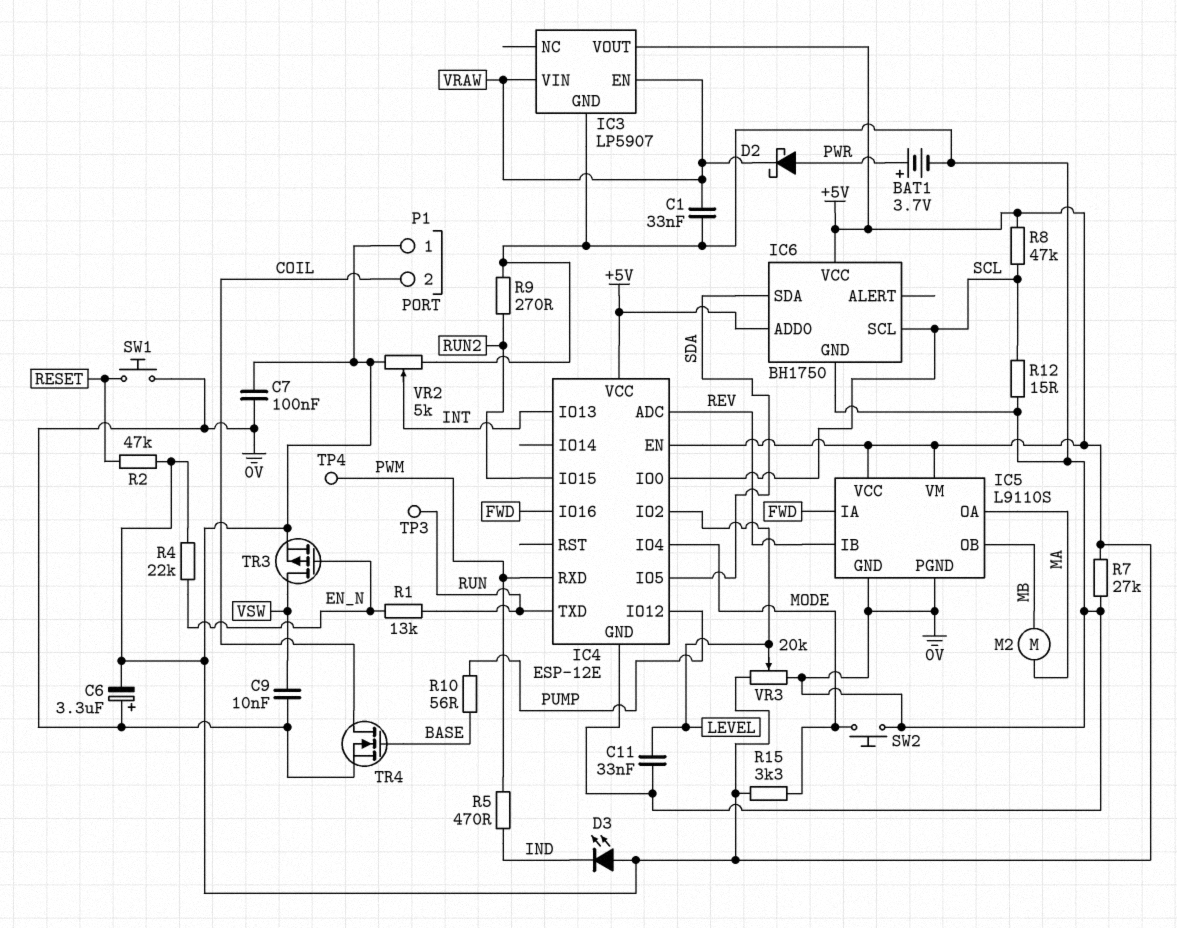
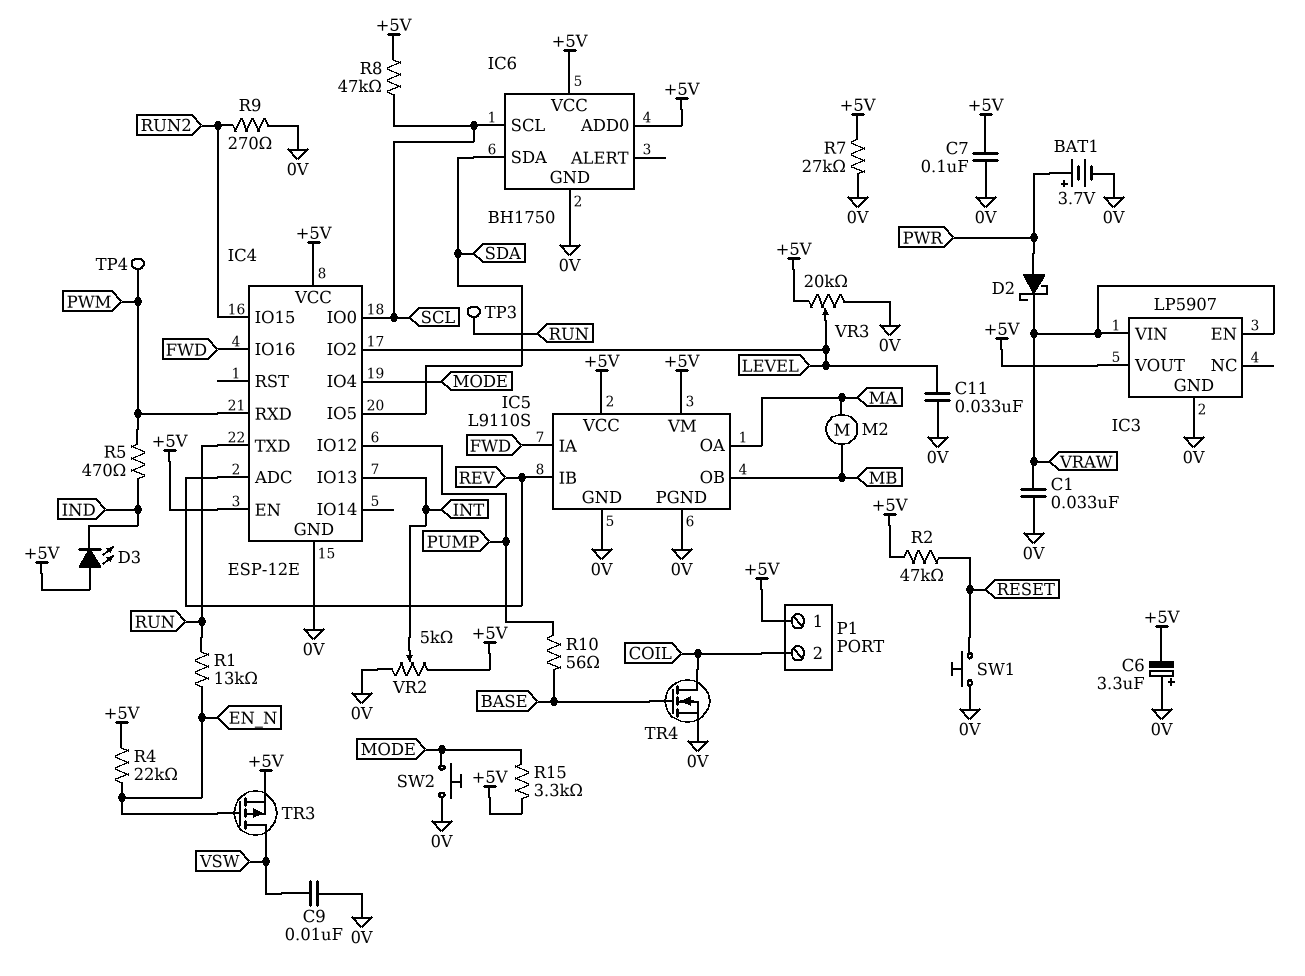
R12: 15 (0V, SCL) -> none

